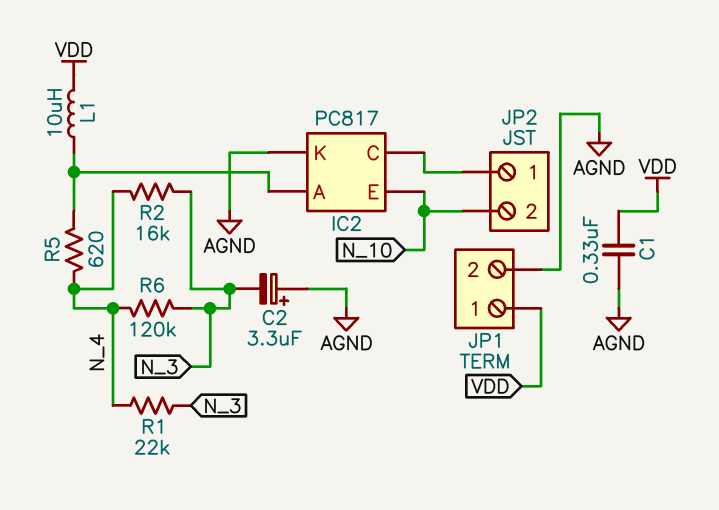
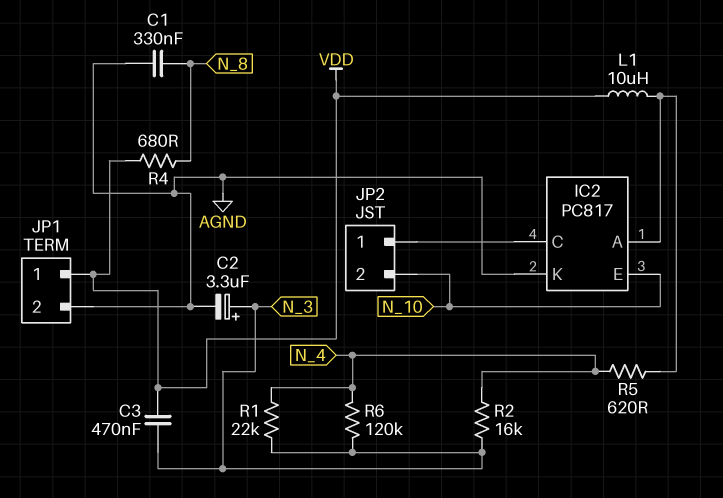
C1: 330nF (AGND, VDD) -> 330nF (AGND, N_8)
C2: 3.3uF (plus AGND, minus N_3) -> 3.3uF (plus N_3, minus AGND)
C3: none -> 470nF (N_3, VDD)
R4: none -> 680 (N_8, VDD)

